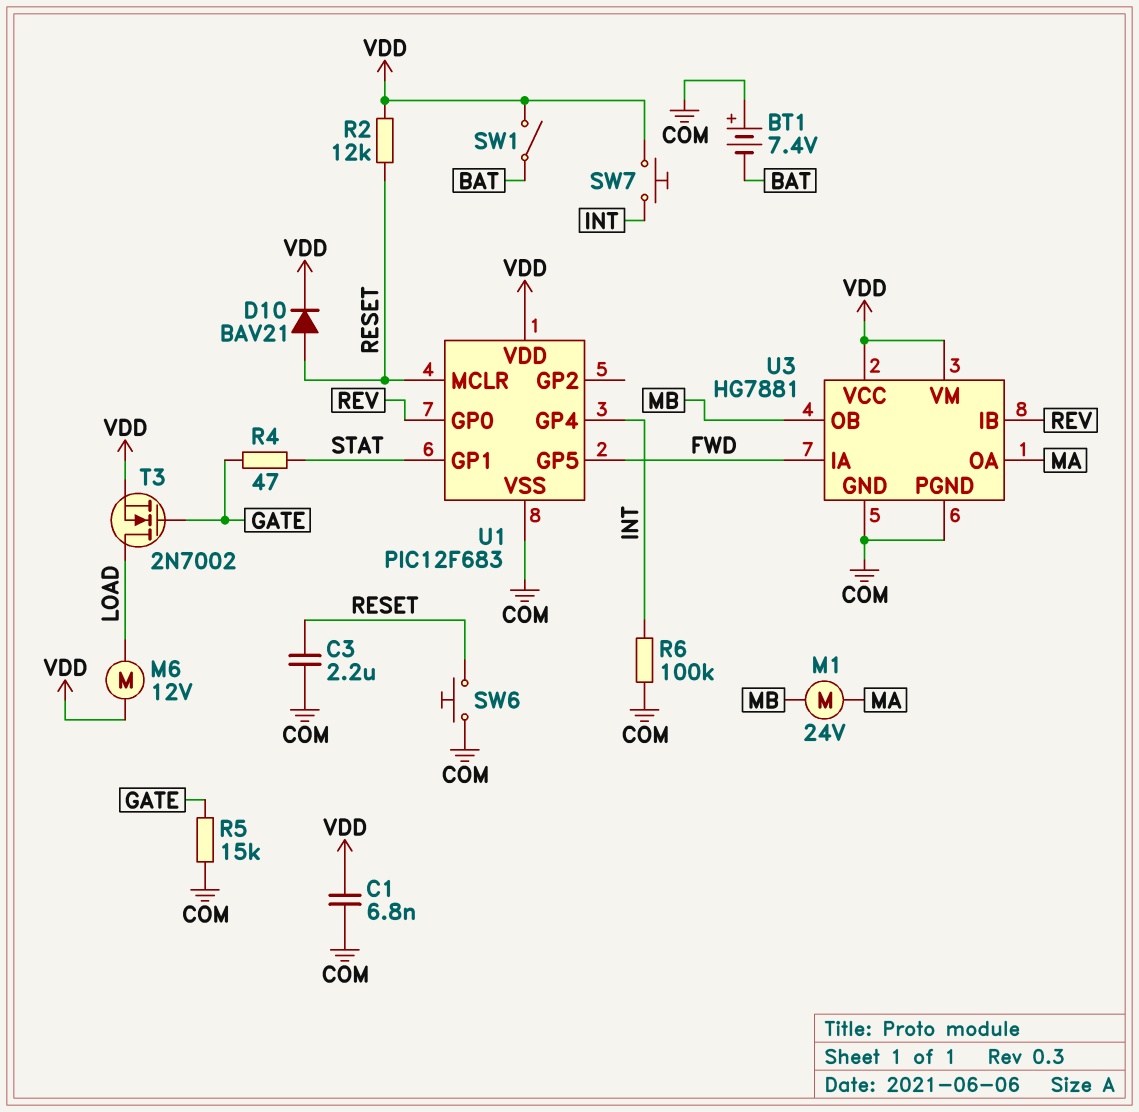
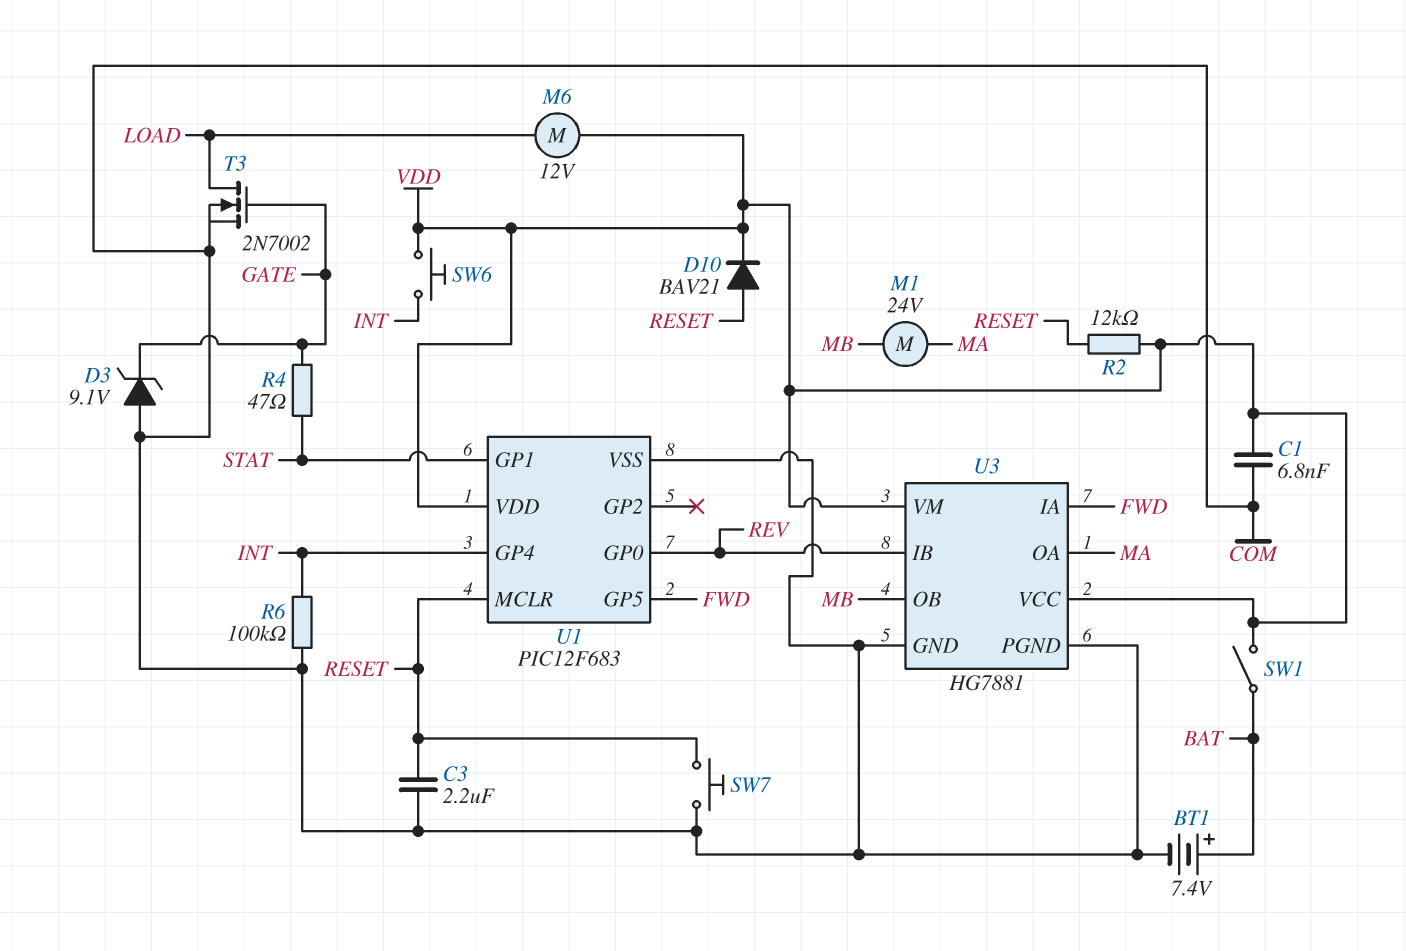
BT1: 7.4V (plus COM, minus BAT) -> 7.4V (plus BAT, minus COM)
D3: none -> zener 9.1V (A COM, K GATE)
R5: 15k (COM, GATE) -> none
SW6: button (COM, RESET) -> button (INT, VDD)
SW7: button (INT, VDD) -> button (COM, RESET)
T3: NMOS 2N7002 (G GATE, D LOAD, S VDD) -> NMOS 2N7002 (G GATE, D LOAD, S COM)

